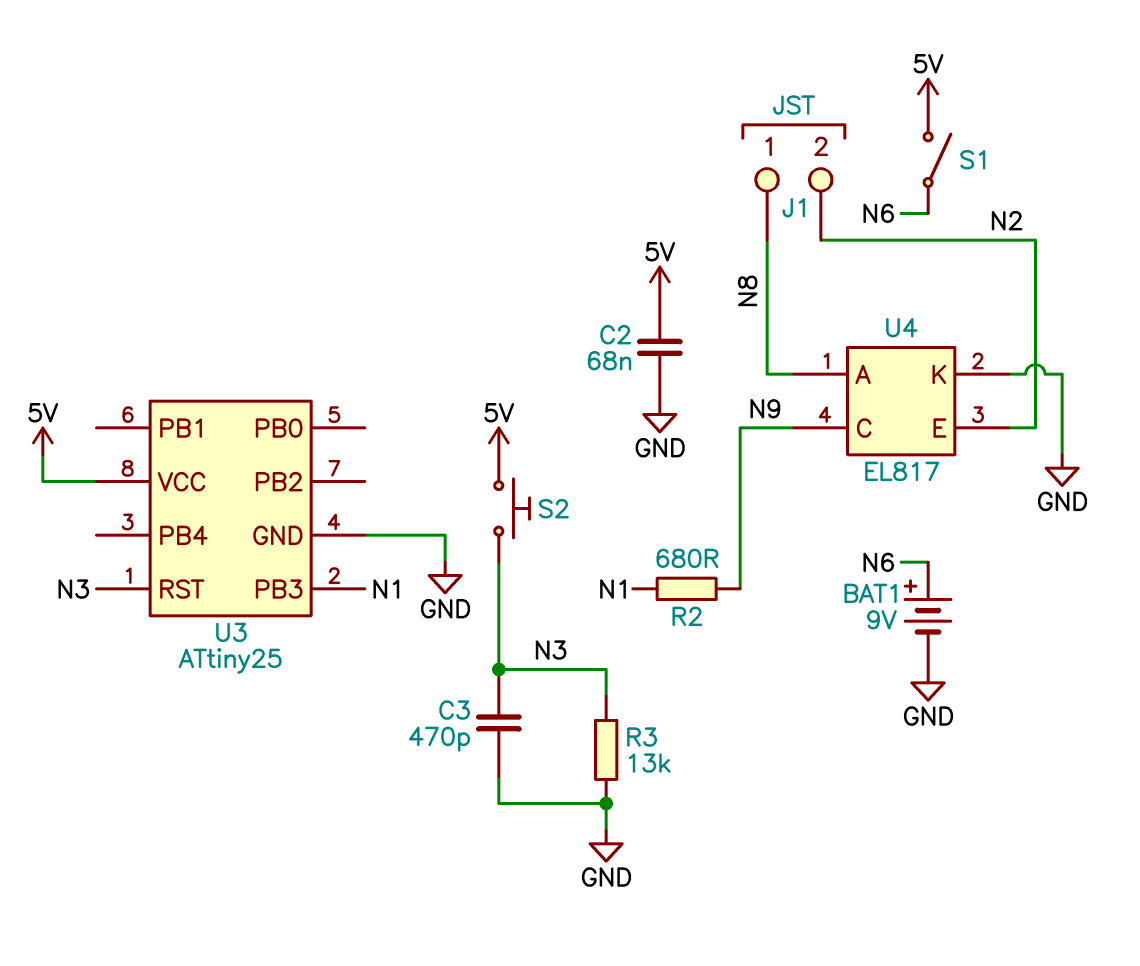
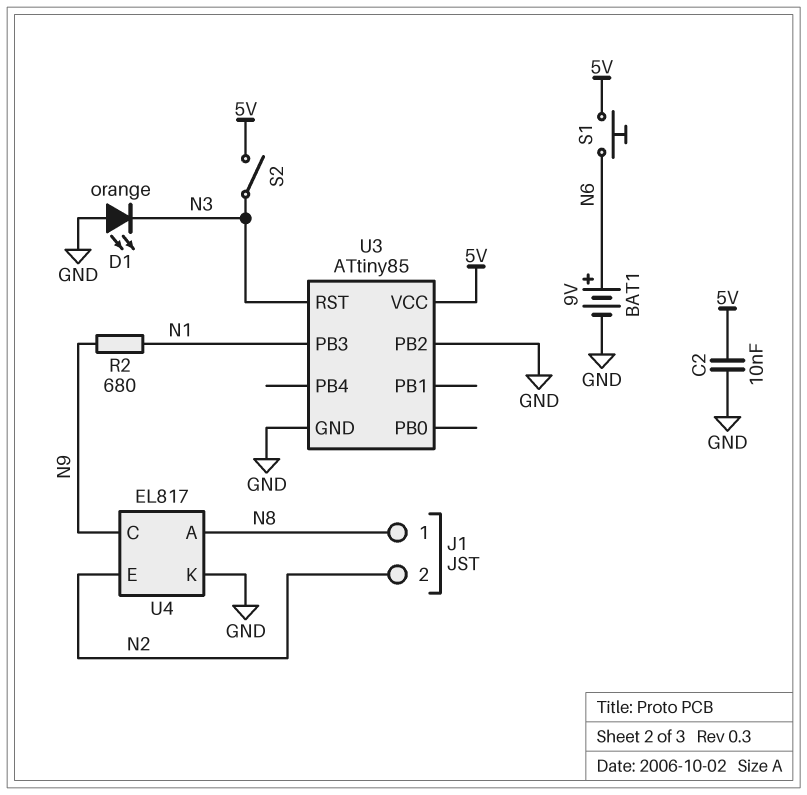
C2: 68nF (5V, GND) -> 10nF (5V, GND)
C3: 470pF (GND, N3) -> none
D1: none -> LED orange (A GND, K N3)
R3: 13k (GND, N3) -> none
S1: switch (5V, N6) -> button (5V, N6)
S2: button (5V, N3) -> switch (5V, N3)
U3: ATtiny25 -> ATtiny85
U3 pin PB2: none -> GND

